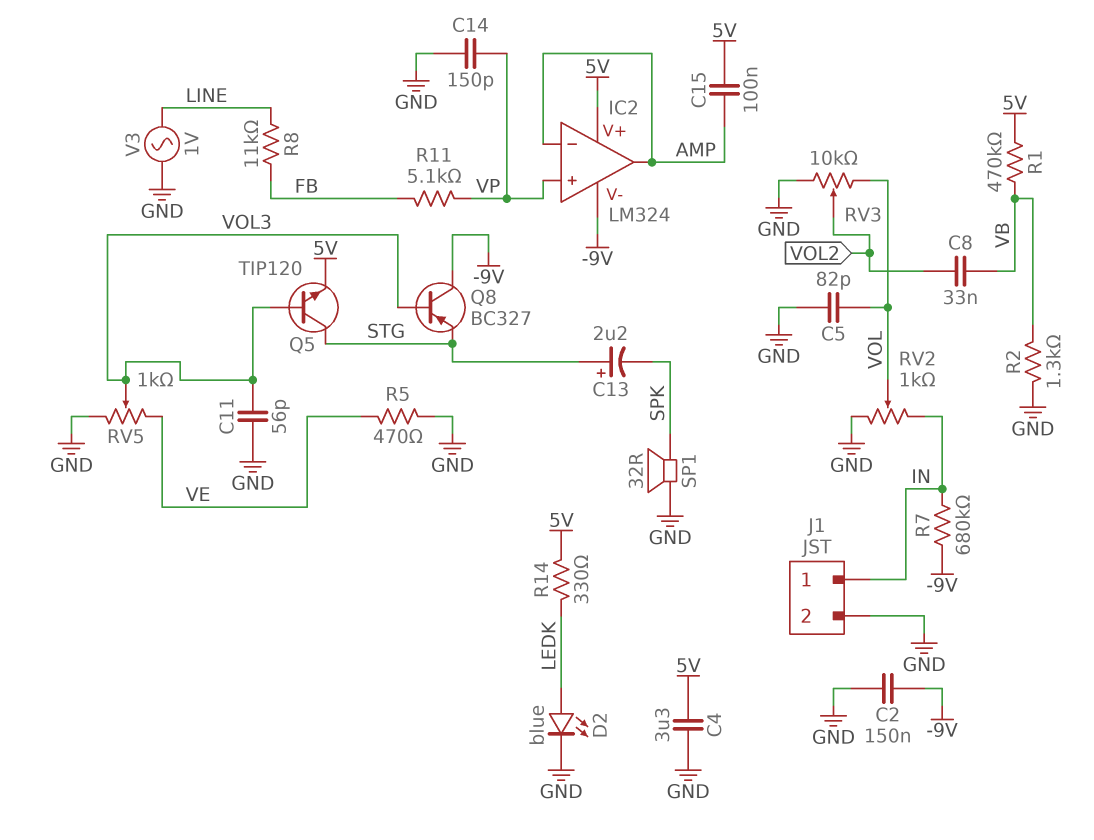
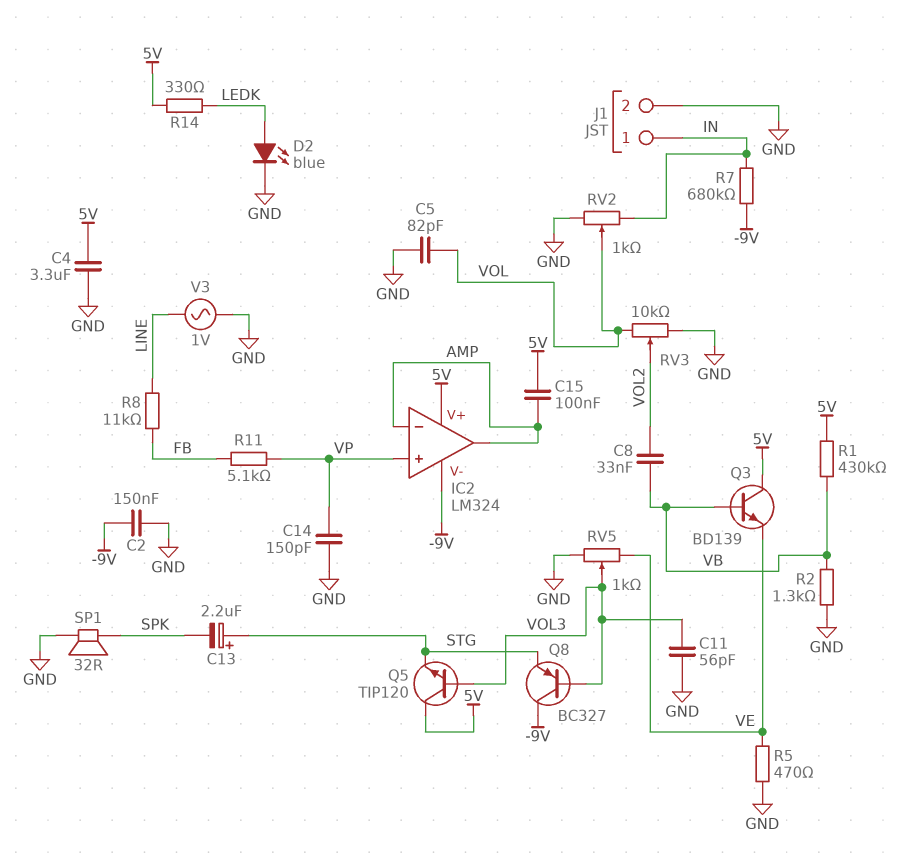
Q3: none -> NPN BD139 (B VB, C 5V, E VE)
Q5: NPN TIP120 (B VOL3, C STG, E 5V) -> NPN TIP120 (B VOL3, C 5V, E STG)
R1: 470k (5V, VB) -> 430k (5V, VB)

